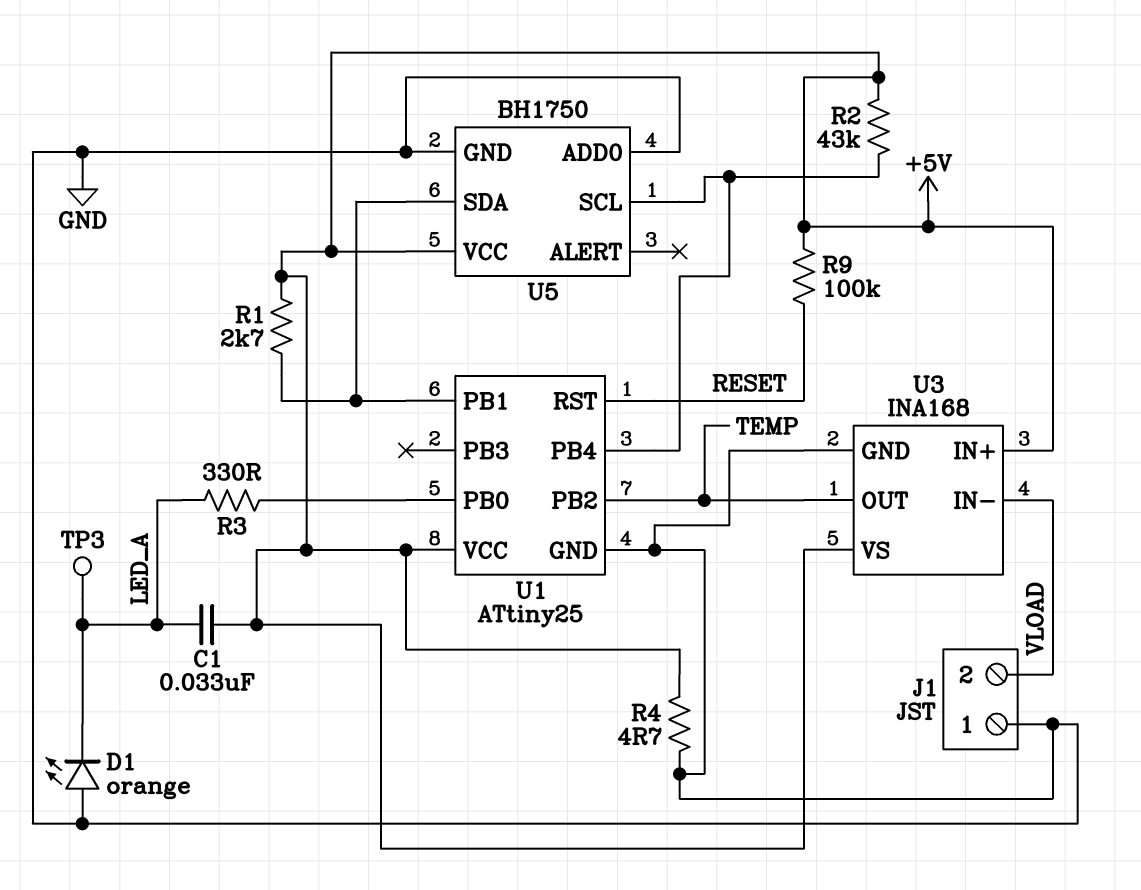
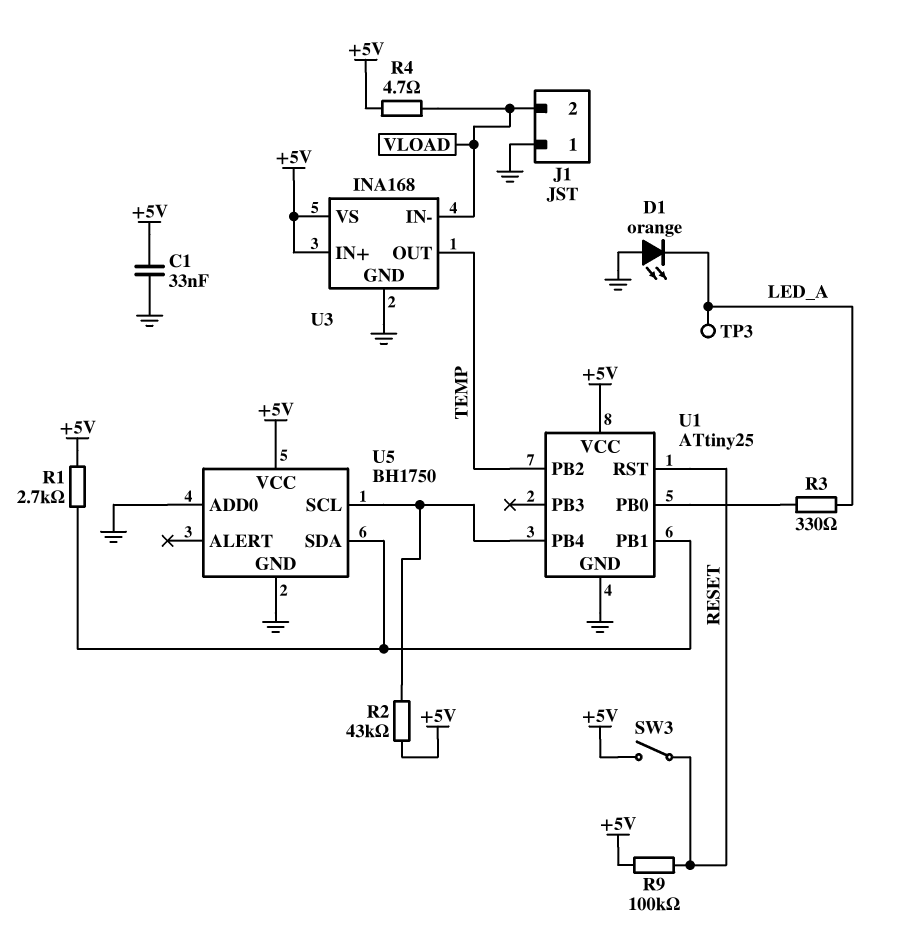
C1: 33nF (+5V, LED_A) -> 33nF (+5V, GND)
R4: 4.7 (+5V, GND) -> 4.7 (+5V, VLOAD)
SW3: none -> switch (+5V, RESET)

